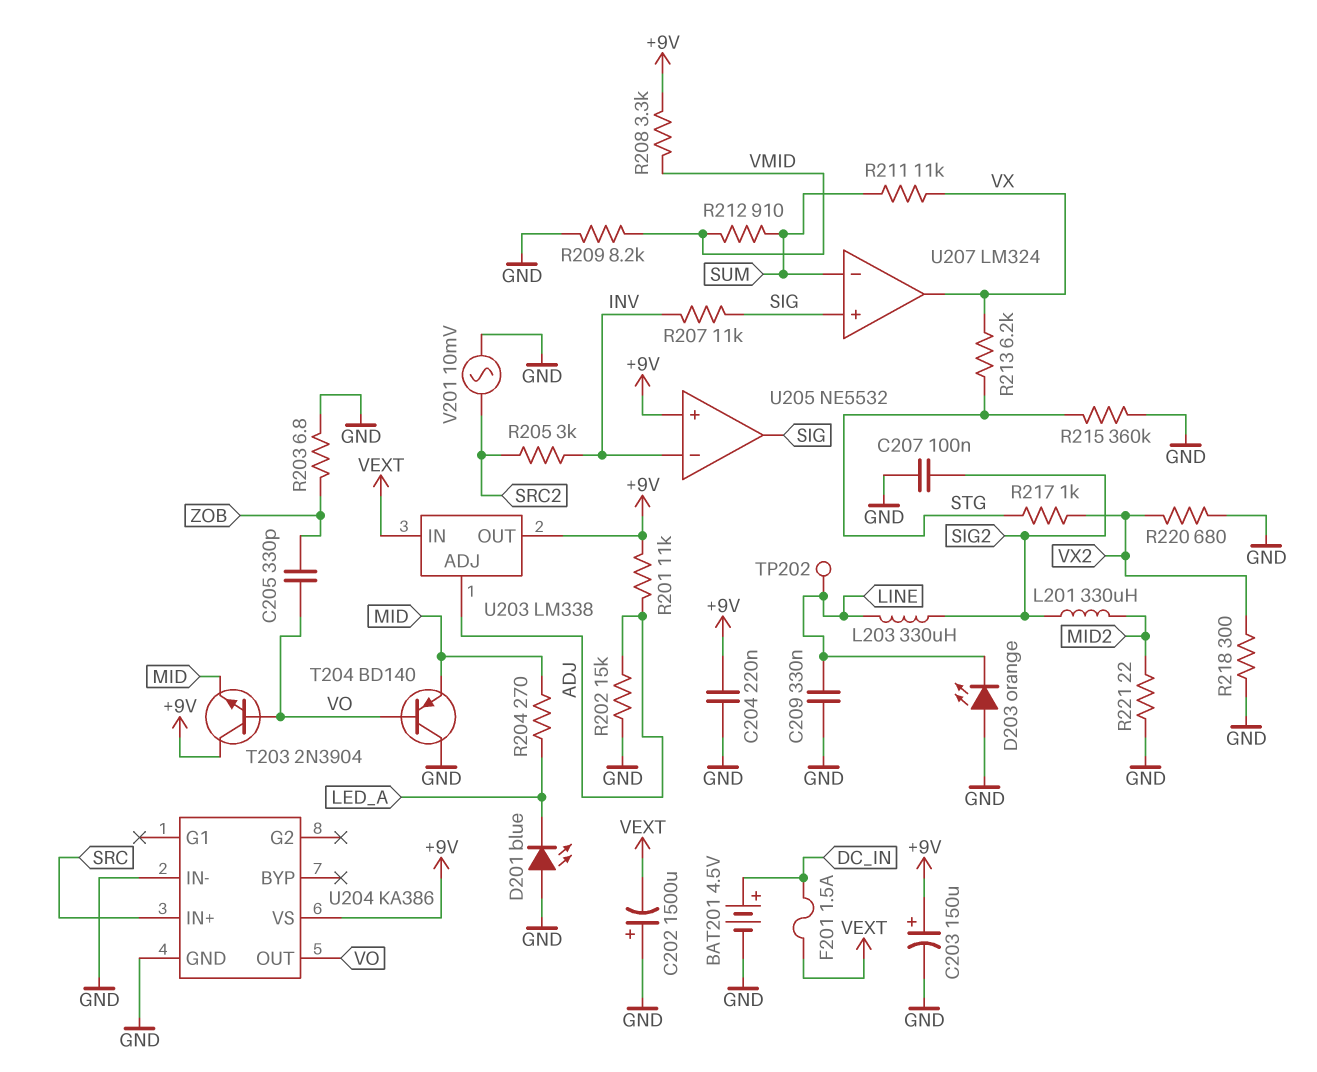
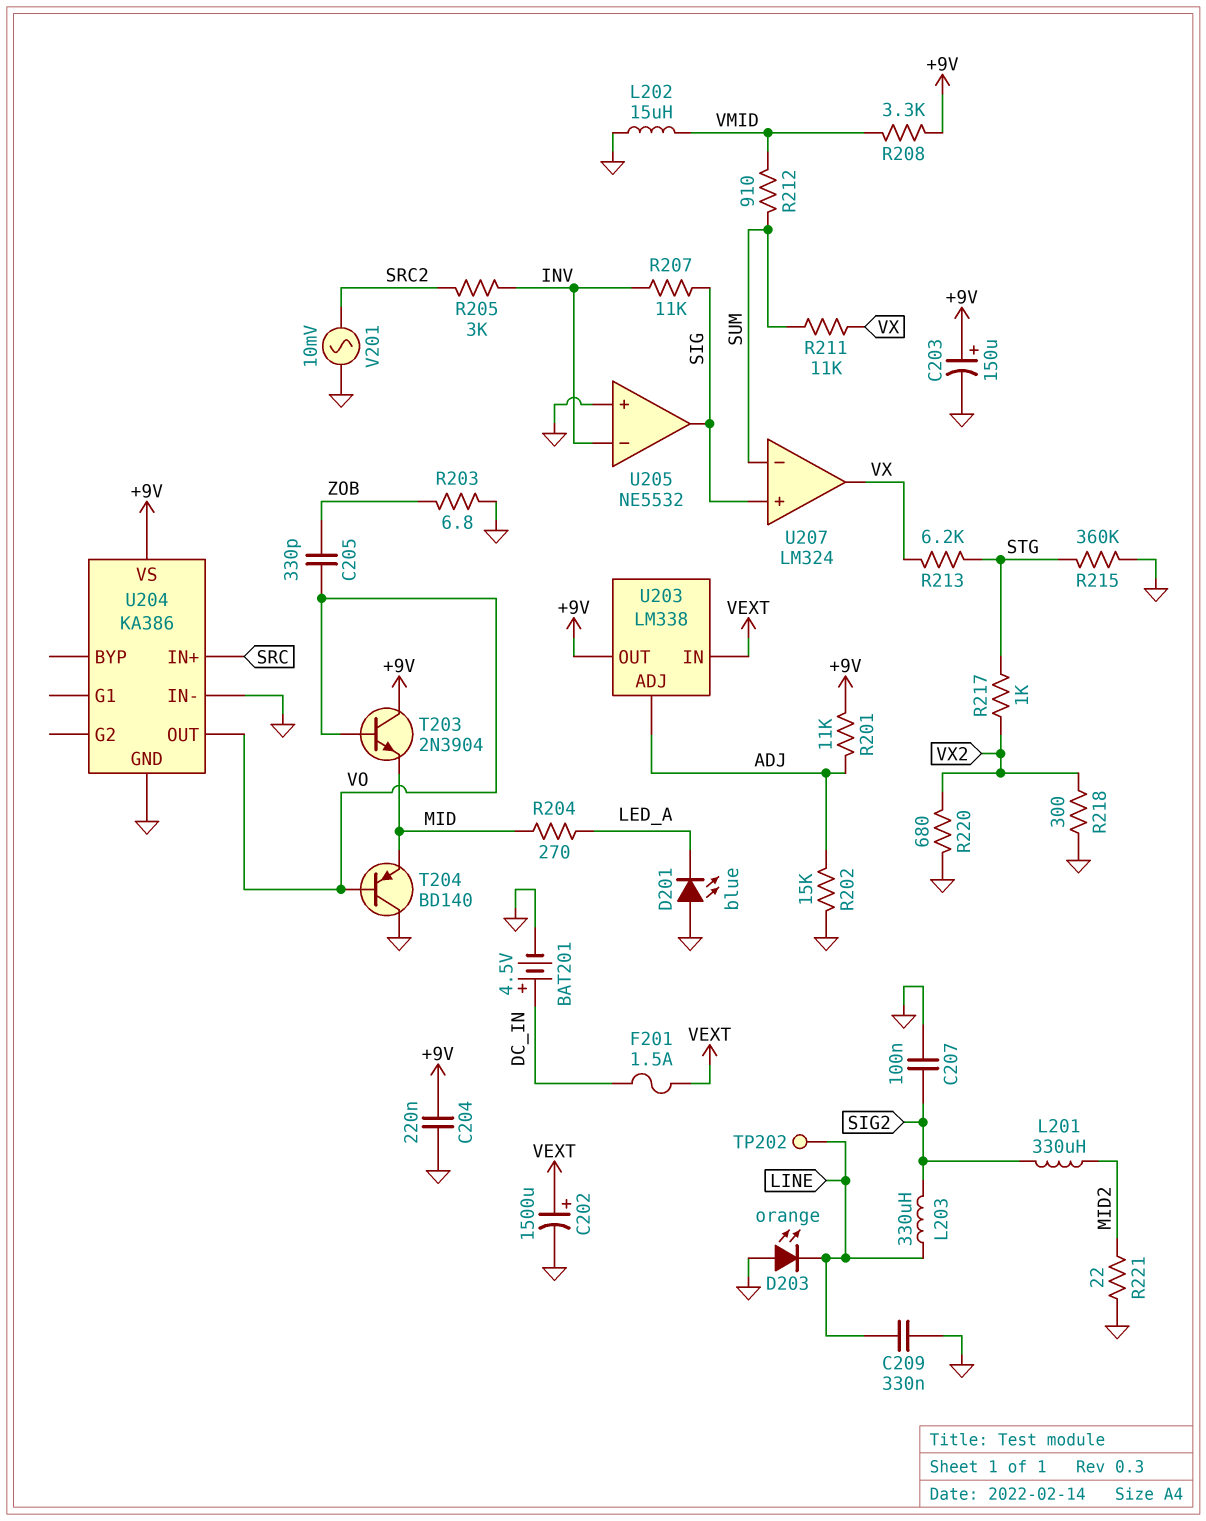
C202: 1500uF (plus GND, minus VEXT) -> 1500uF (plus VEXT, minus GND)
L202: none -> 15uH (GND, VMID)
R209: 8.2k (GND, VMID) -> none
U205 pin in+: +9V -> GND

